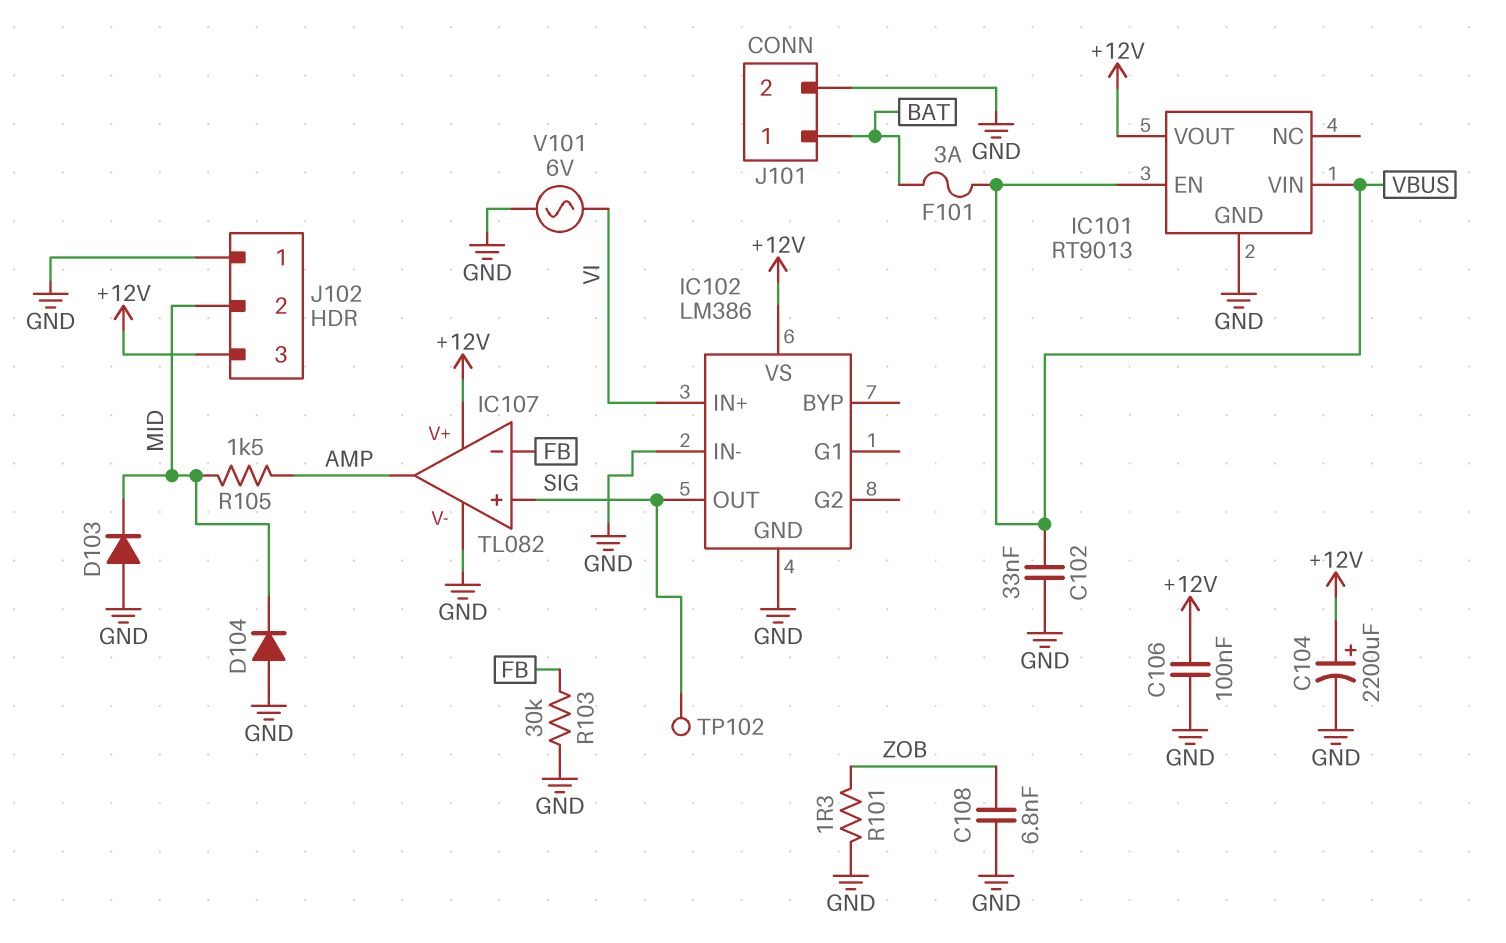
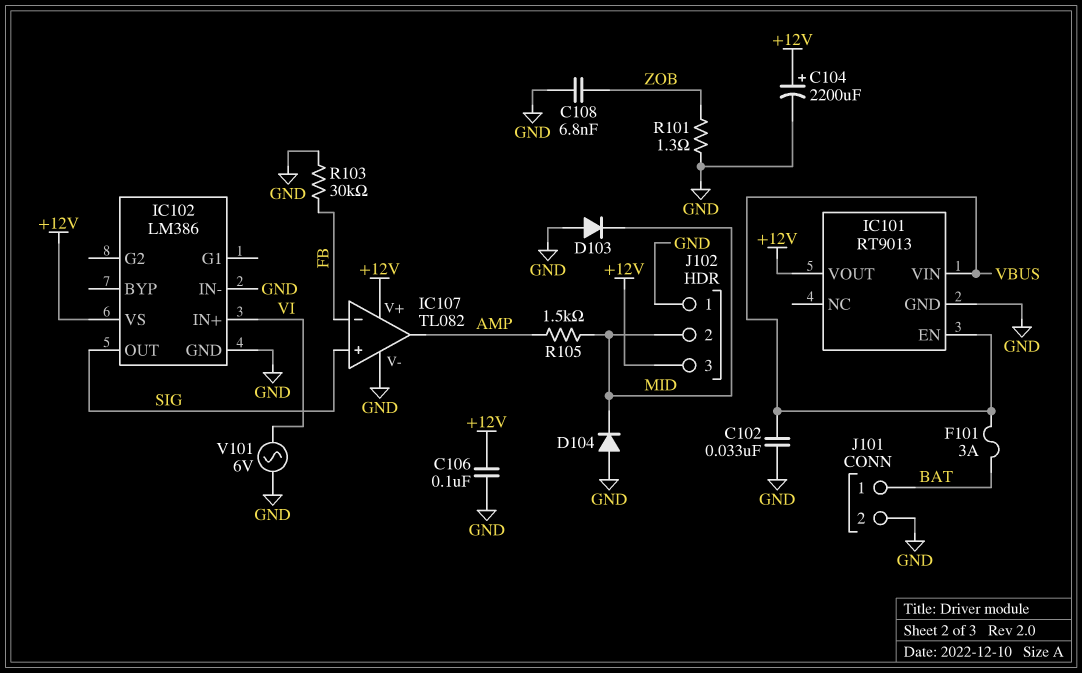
TP102: test point (SIG) -> none

